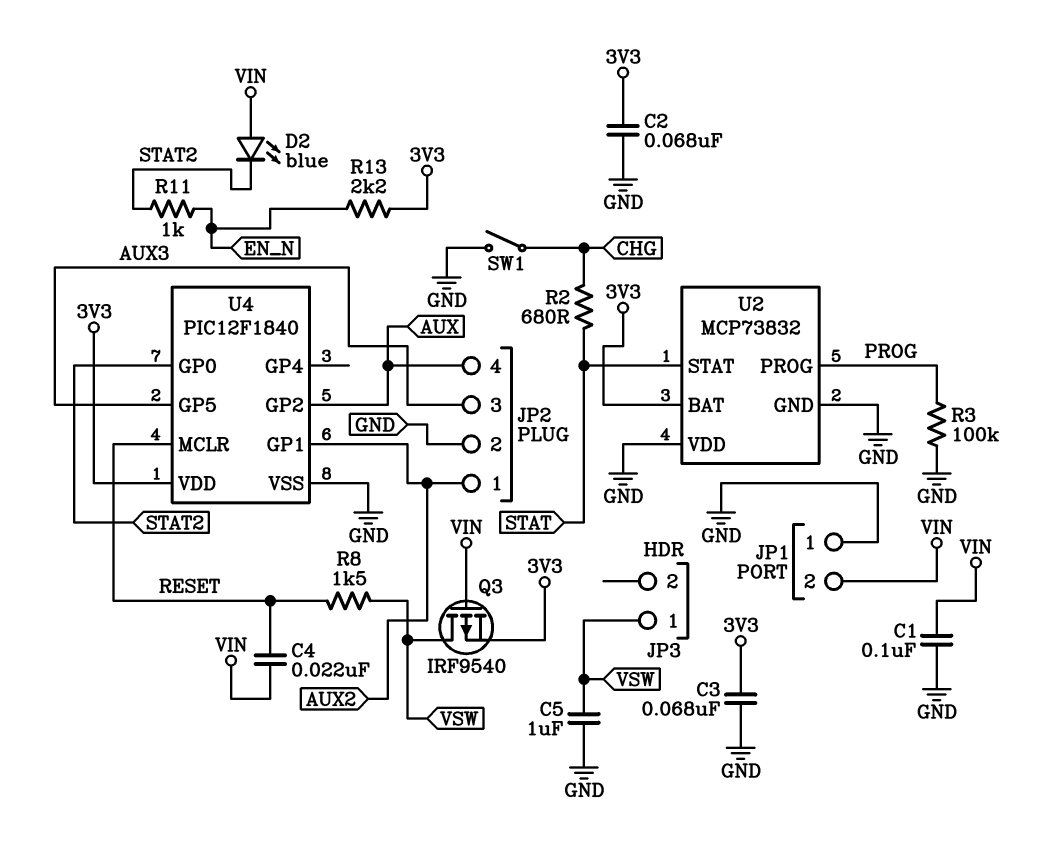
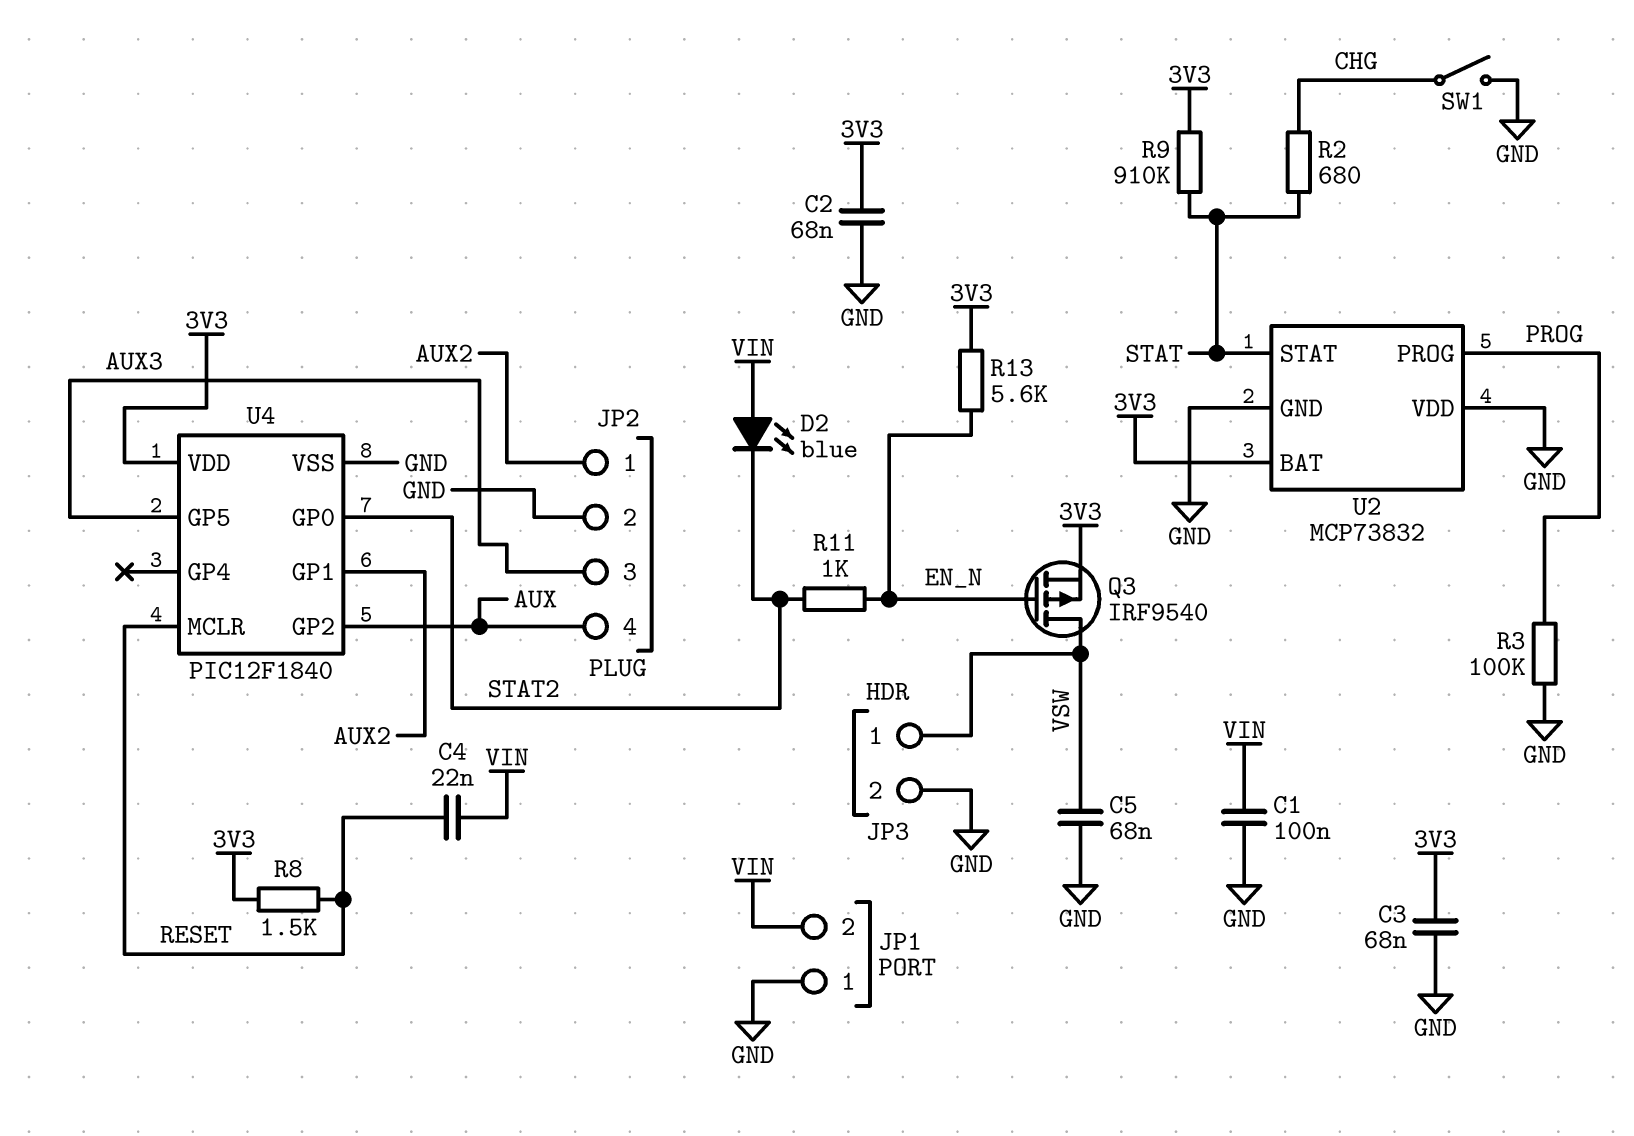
C5: 1uF (GND, VSW) -> 68nF (GND, VSW)
JP3 pin 2: none -> GND
Q3: PMOS IRF9540 (G VIN, D VSW, S 3V3) -> PMOS IRF9540 (G EN_N, D VSW, S 3V3)
R8: 1.5k (RESET, VSW) -> 1.5k (3V3, RESET)
R9: none -> 910k (3V3, STAT)
R13: 2.2k (3V3, EN_N) -> 5.6k (3V3, EN_N)

